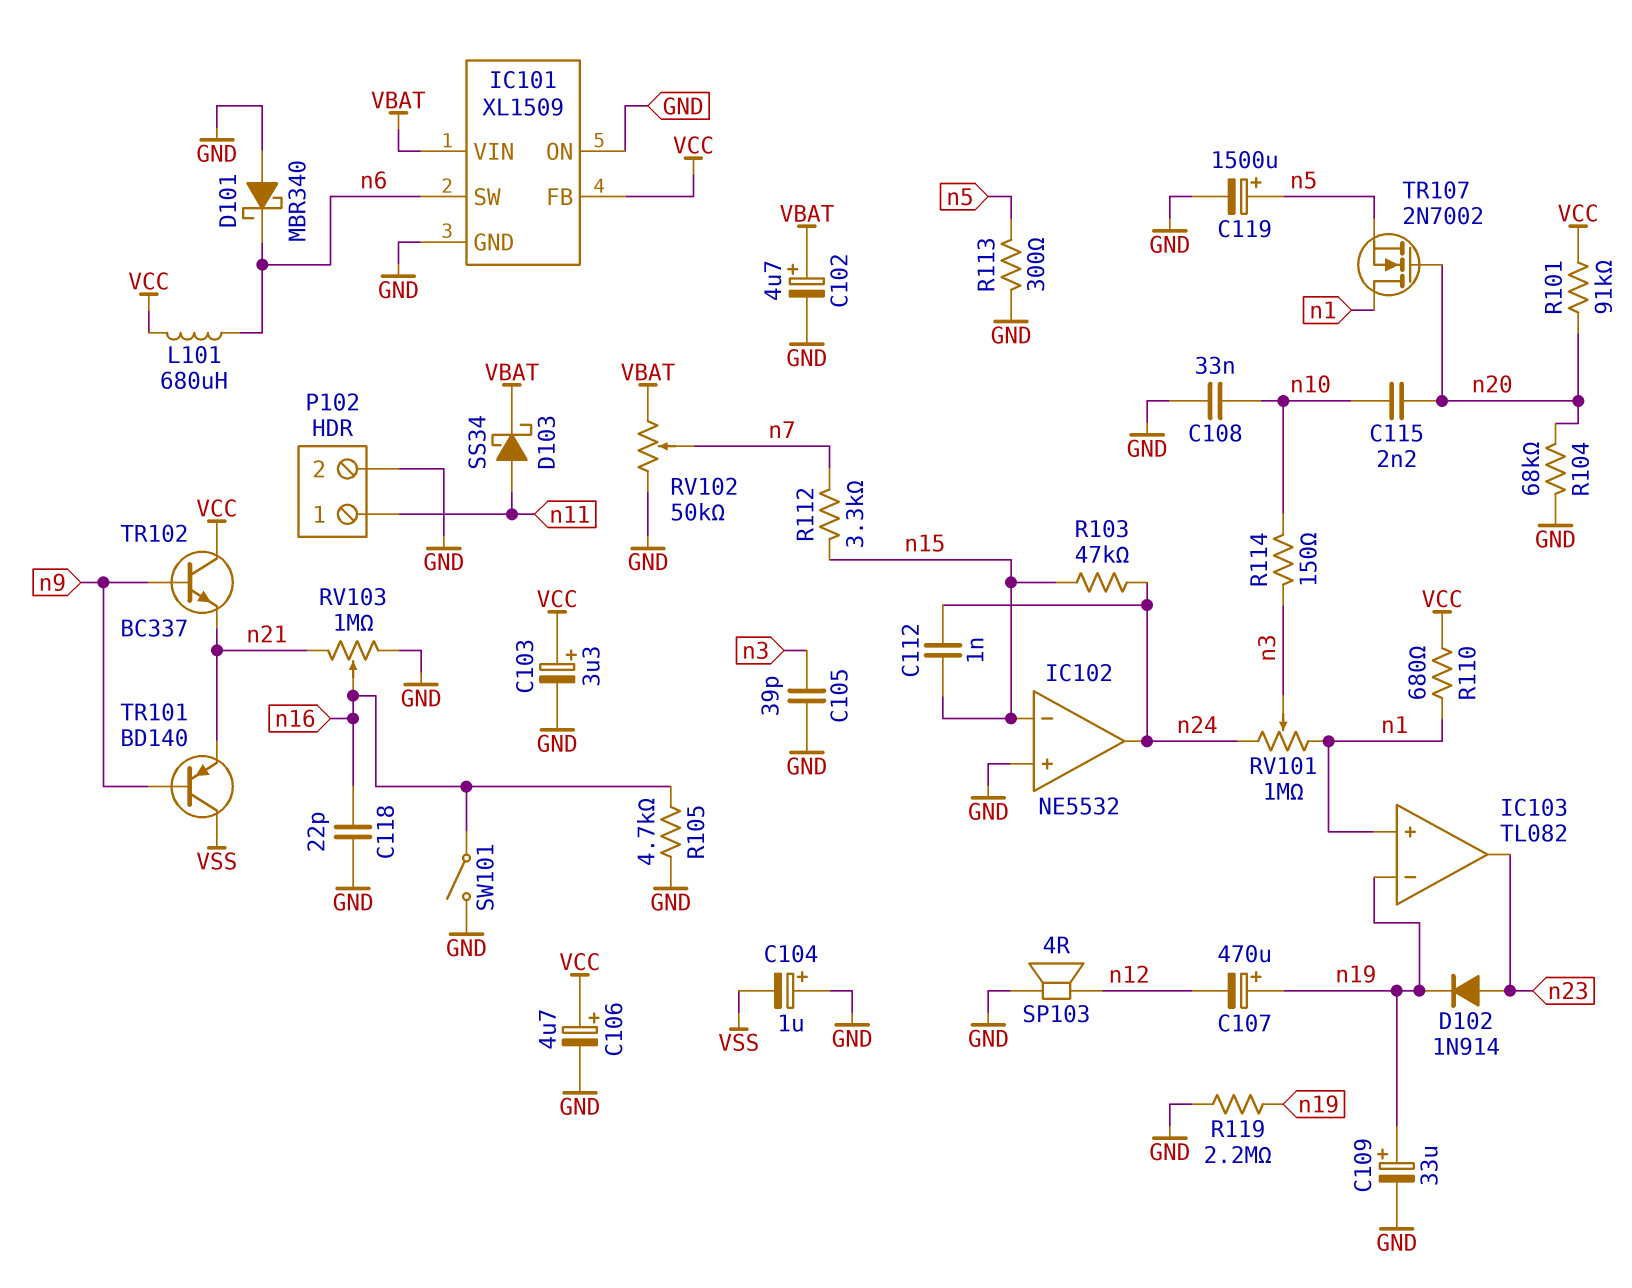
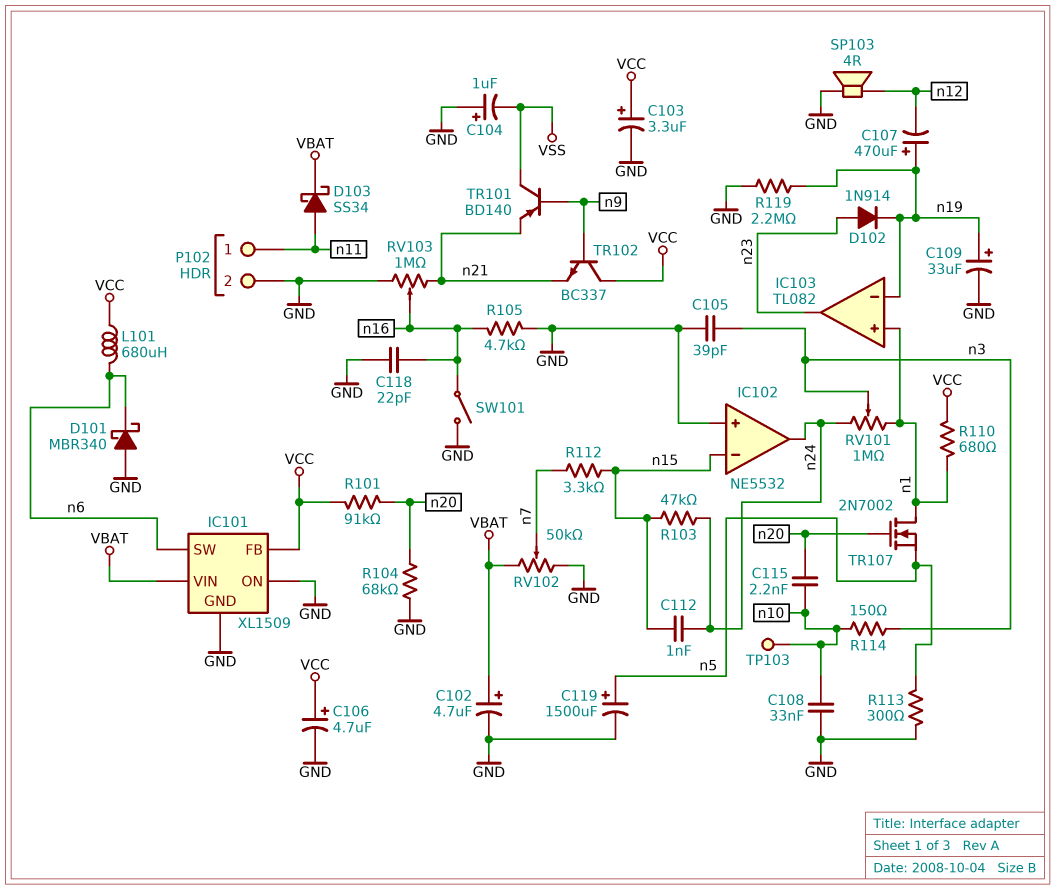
TP103: none -> test point (n10)

